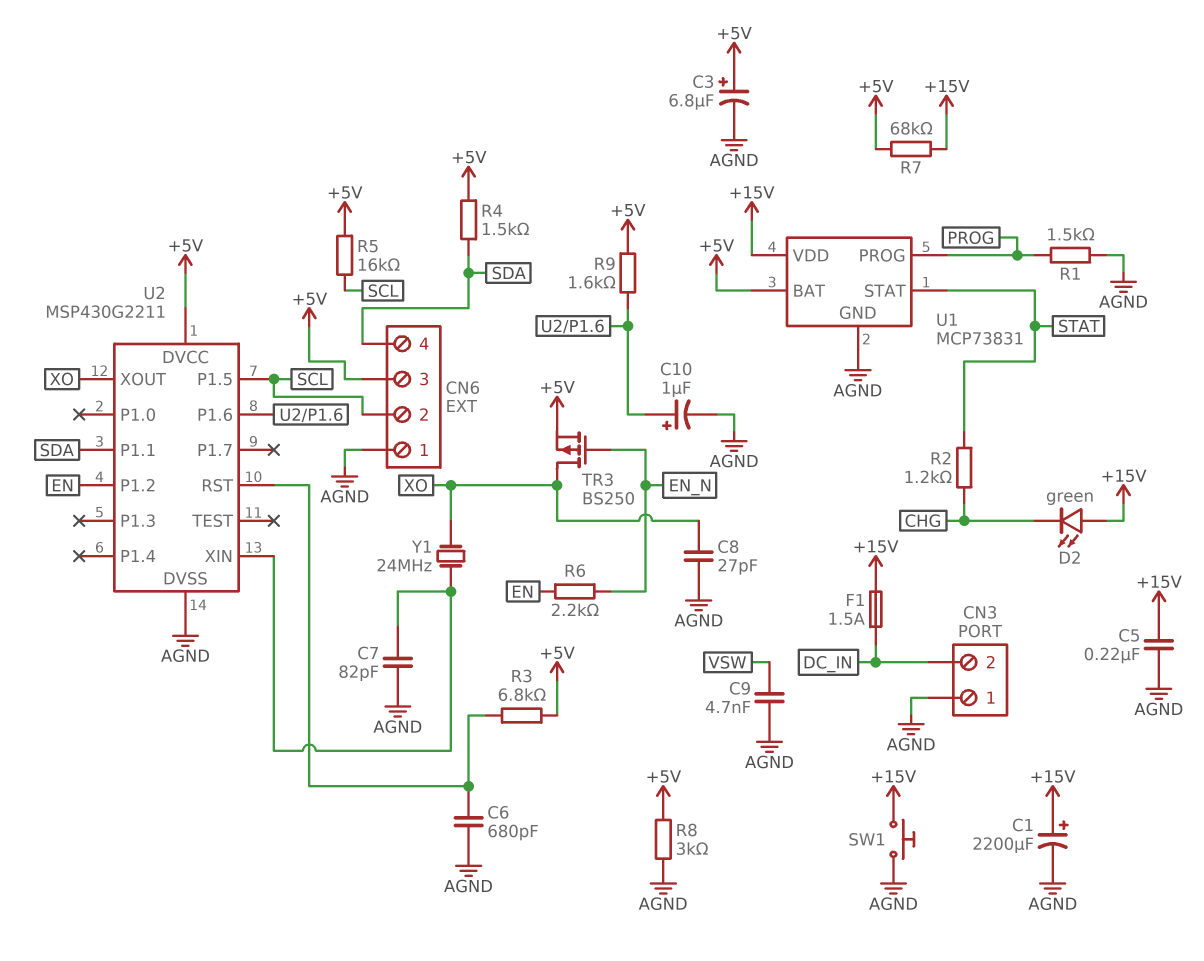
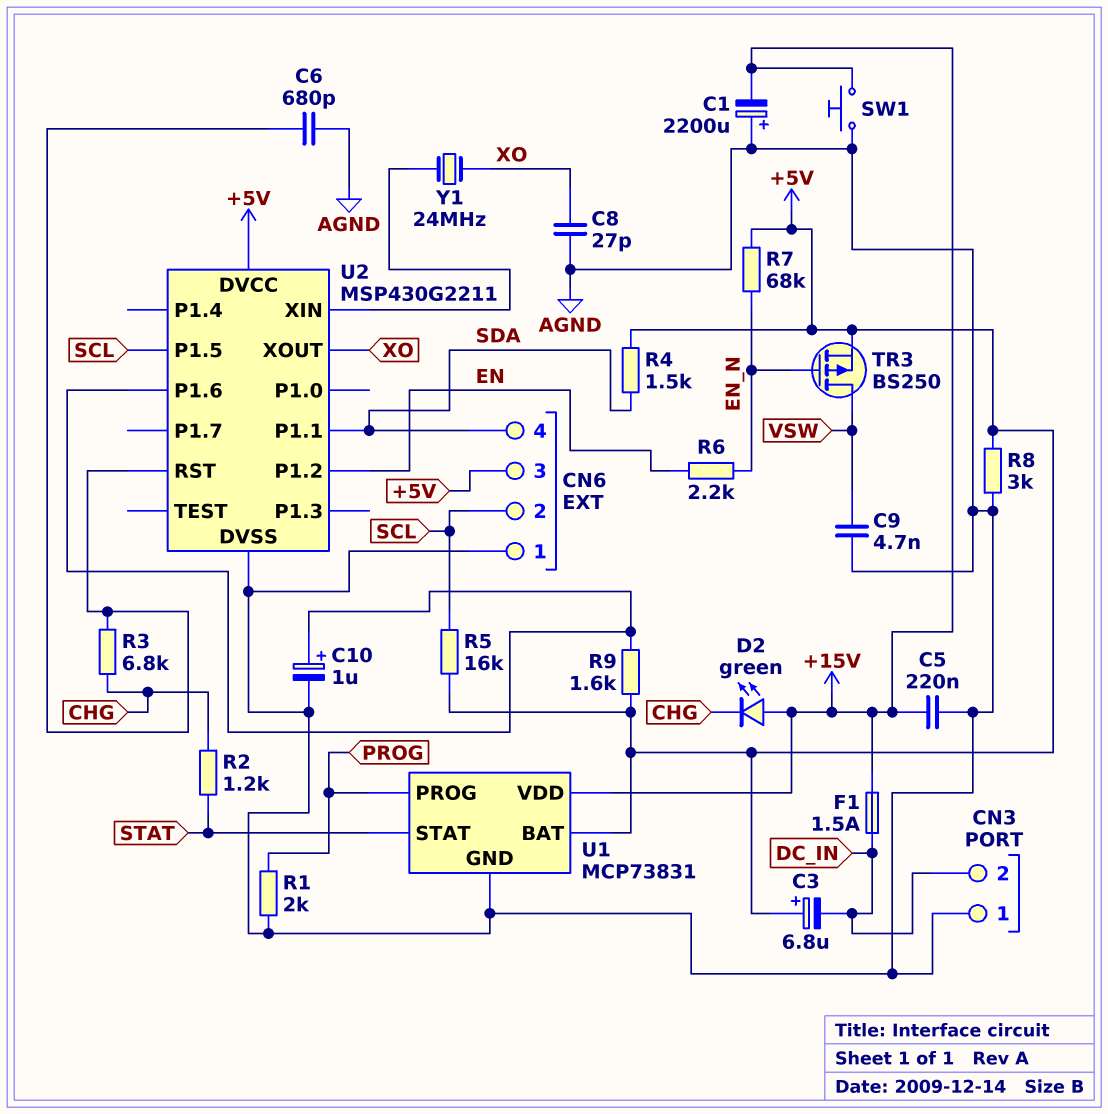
C1: 2200uF (plus +15V, minus AGND) -> 2200uF (plus AGND, minus +15V)
C3: 6.8uF (plus +5V, minus AGND) -> 6.8uF (plus +5V, minus DC_IN)
C7: 82pF (AGND, U2/XIN) -> none
R1: 1.5k (AGND, PROG) -> 2k (AGND, PROG)
R3: 6.8k (+5V, U2/RST) -> 6.8k (CHG, U2/RST)
R7: 68k (+5V, +15V) -> 68k (+5V, EN_N)
TR3: PMOS BS250 (G EN_N, D XO, S +5V) -> PMOS BS250 (G EN_N, D VSW, S +5V)

